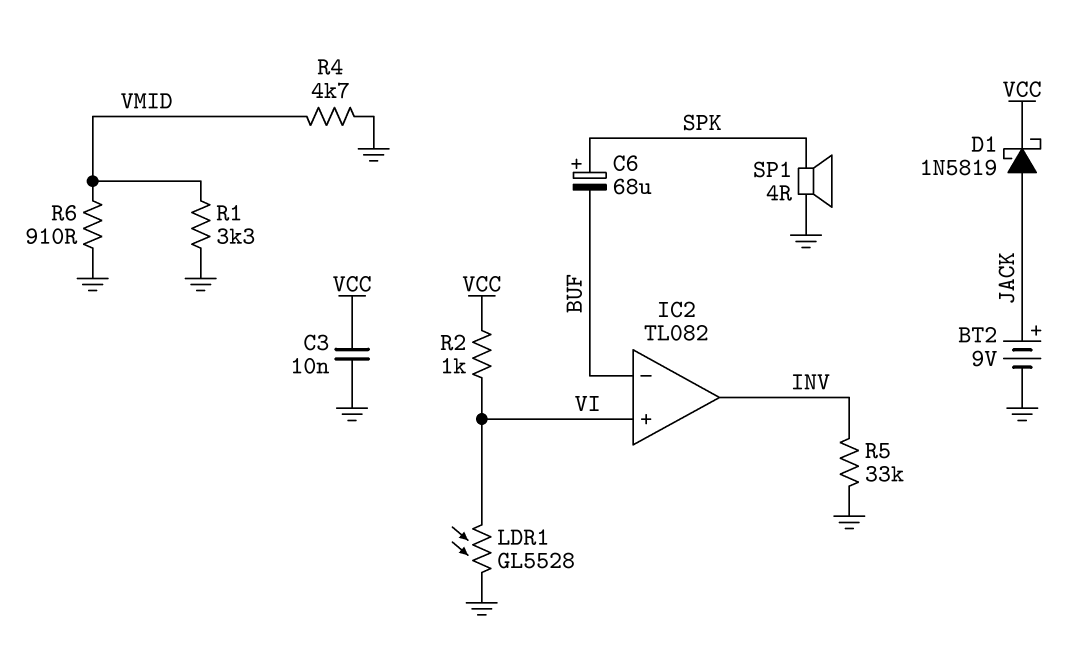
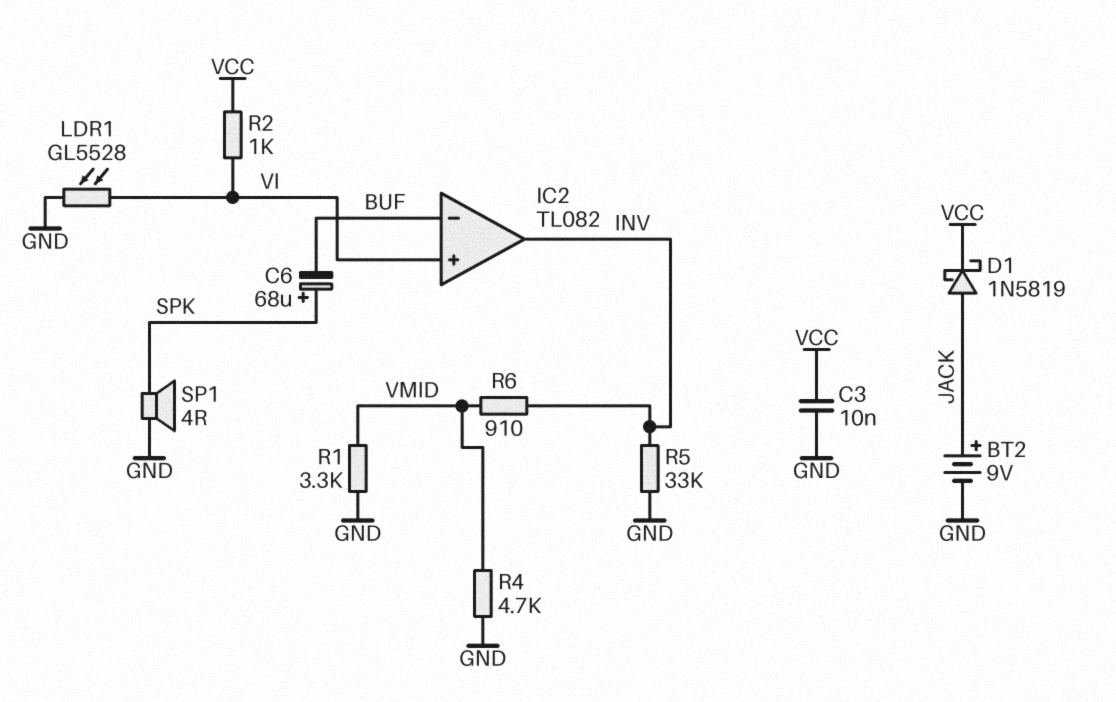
R6: 910 (GND, VMID) -> 910 (INV, VMID)

